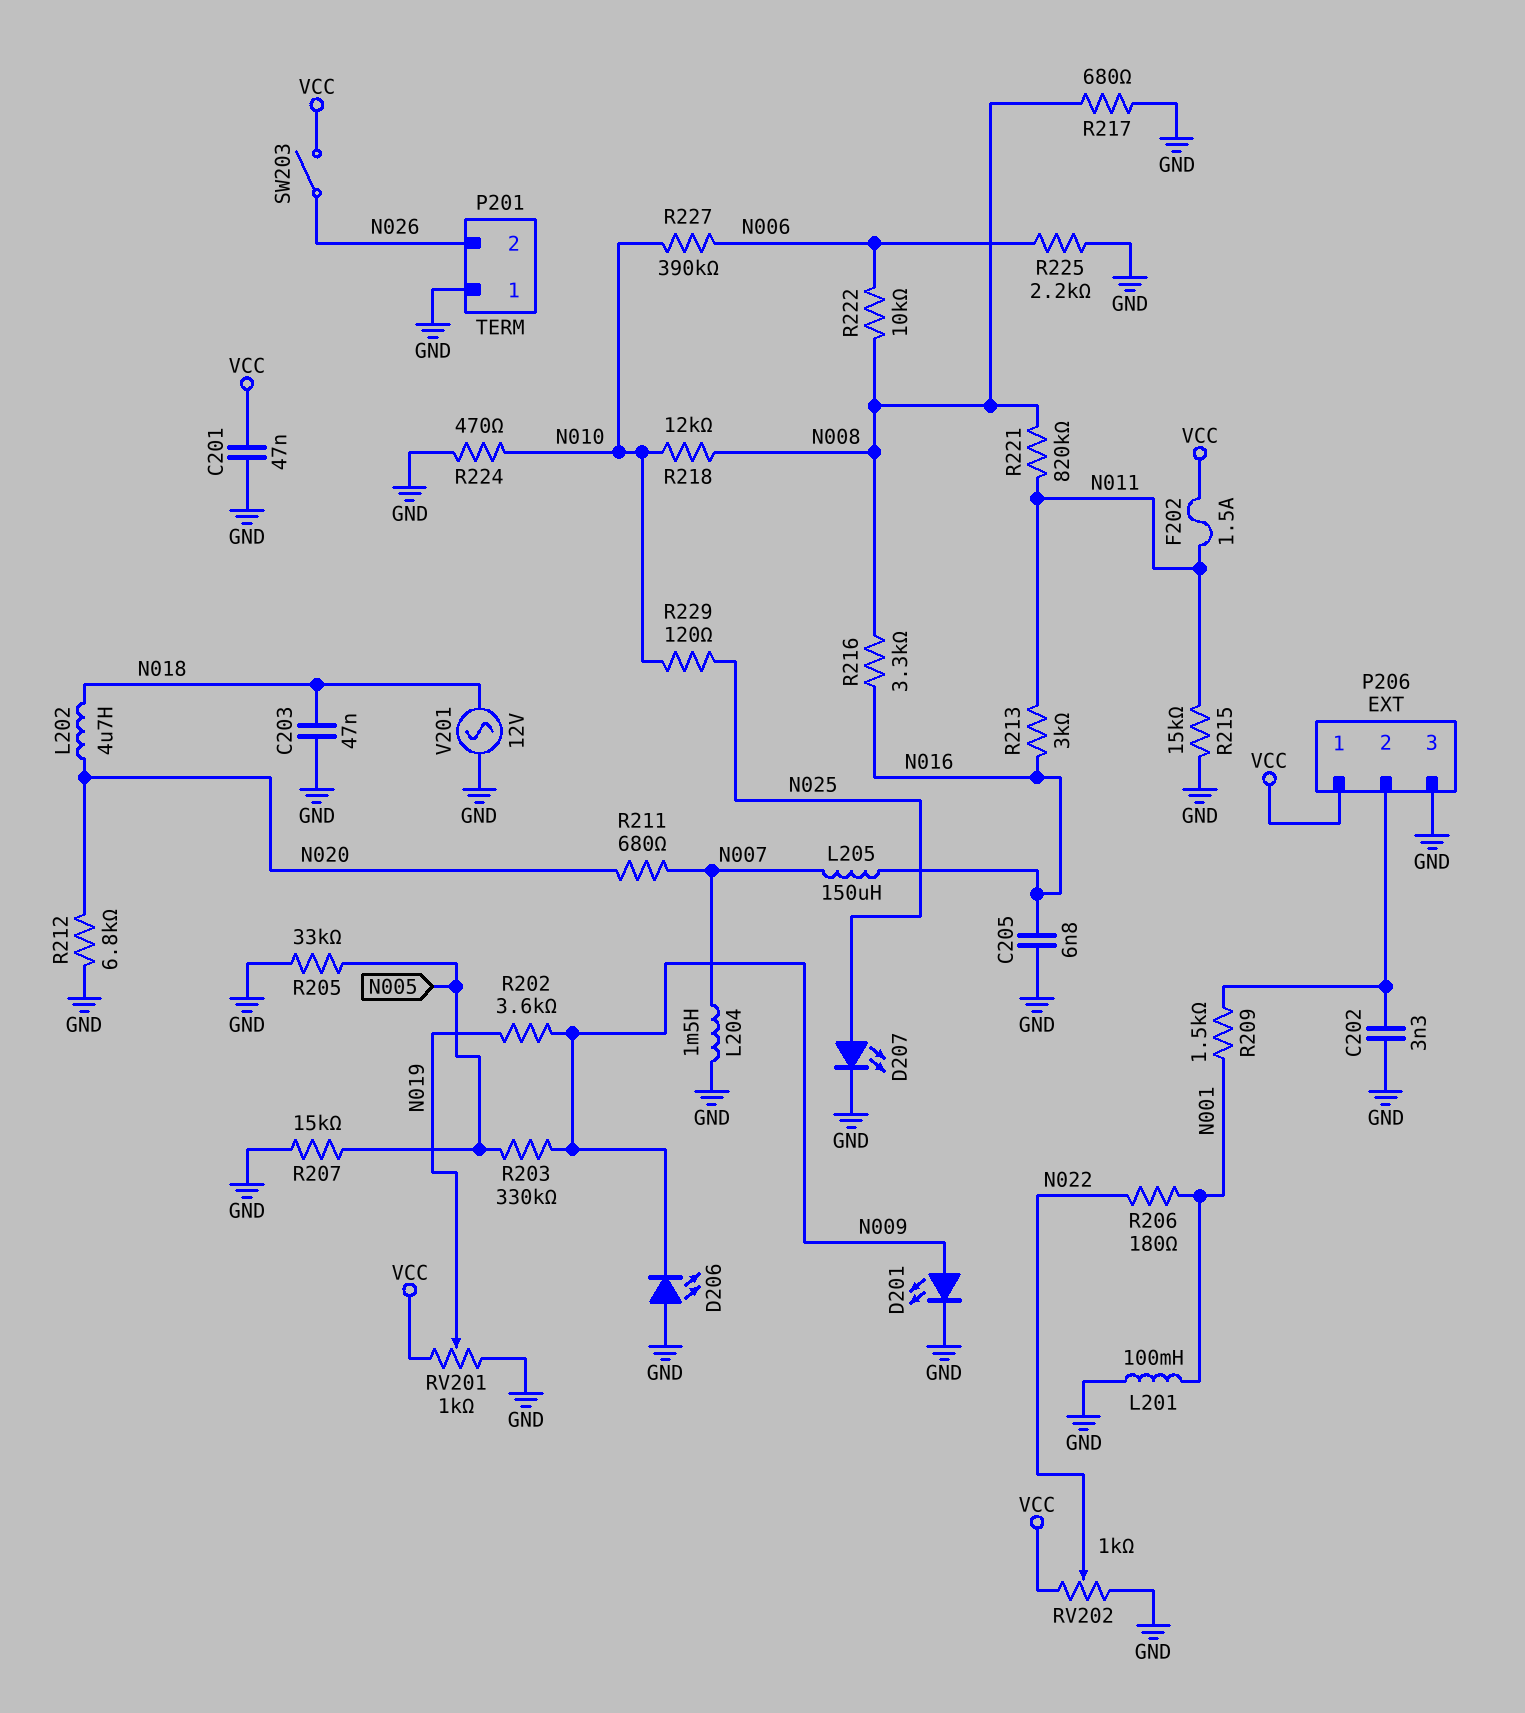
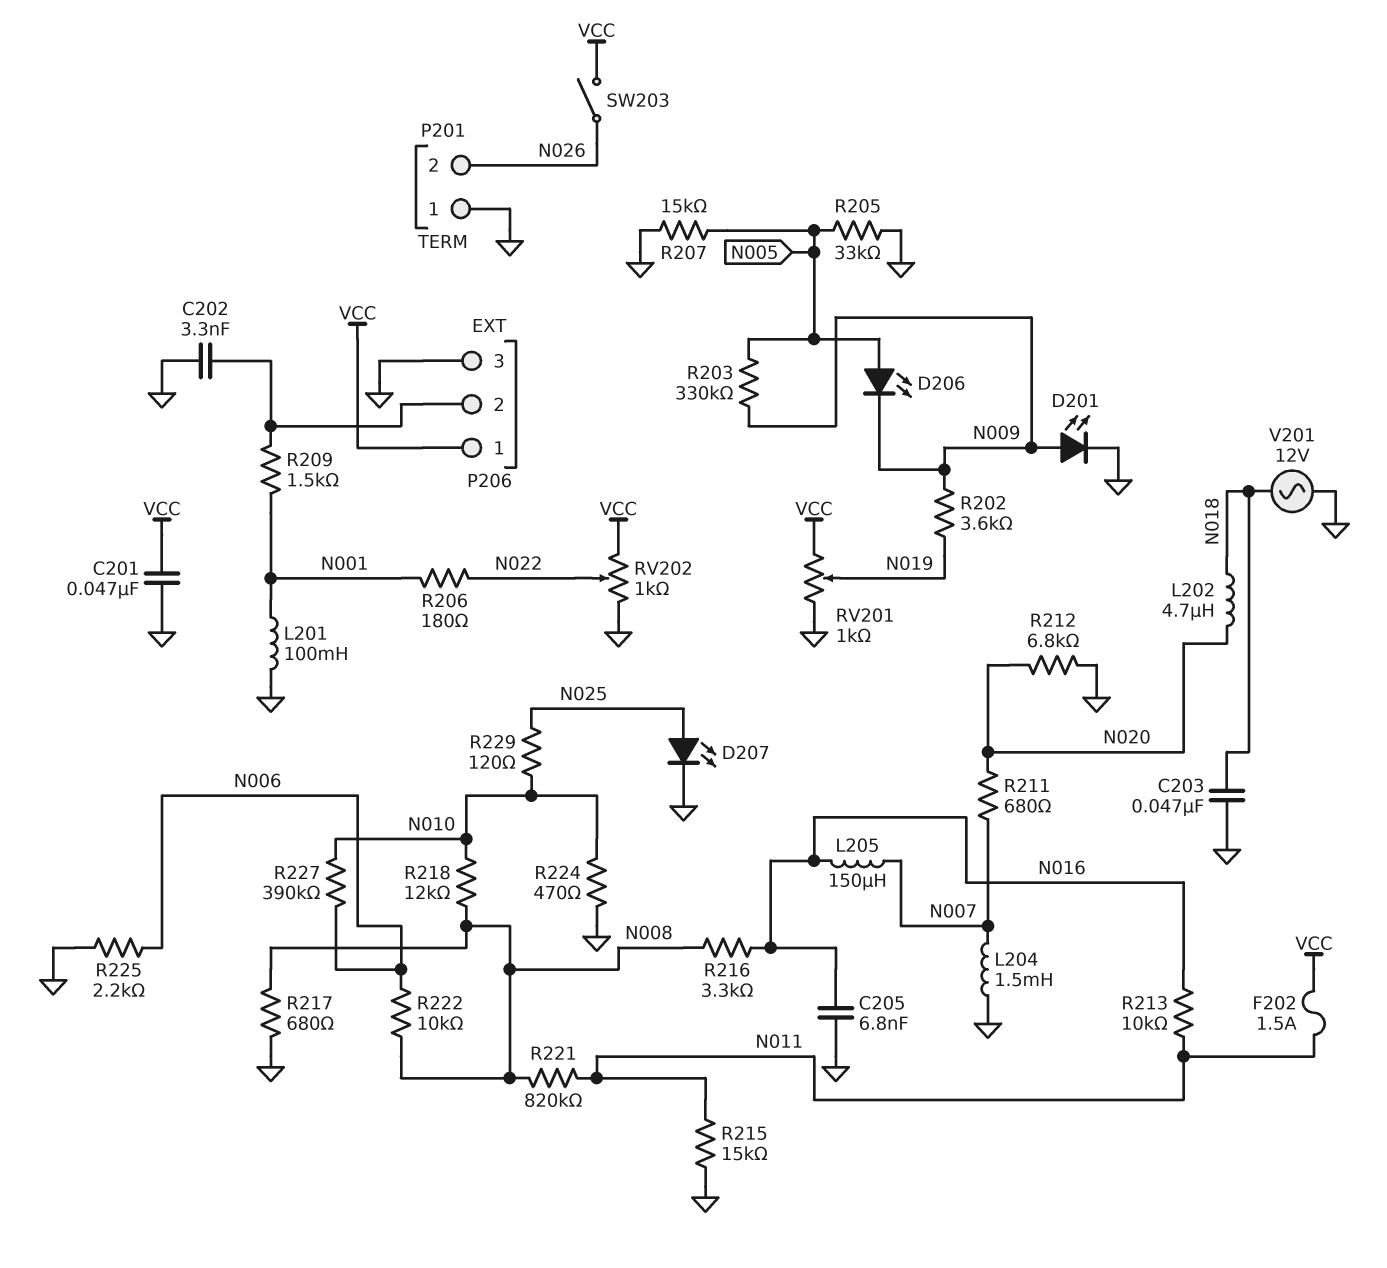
D206: LED (A GND, K N009) -> LED (A N005, K N009)
R213: 3k (N011, N016) -> 10k (N011, N016)

